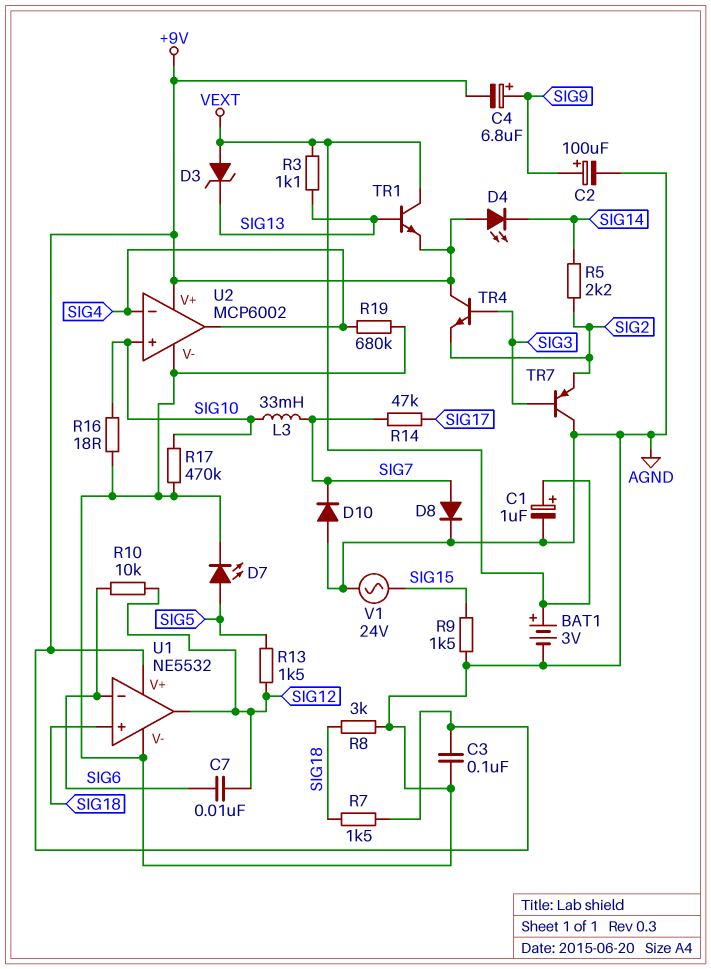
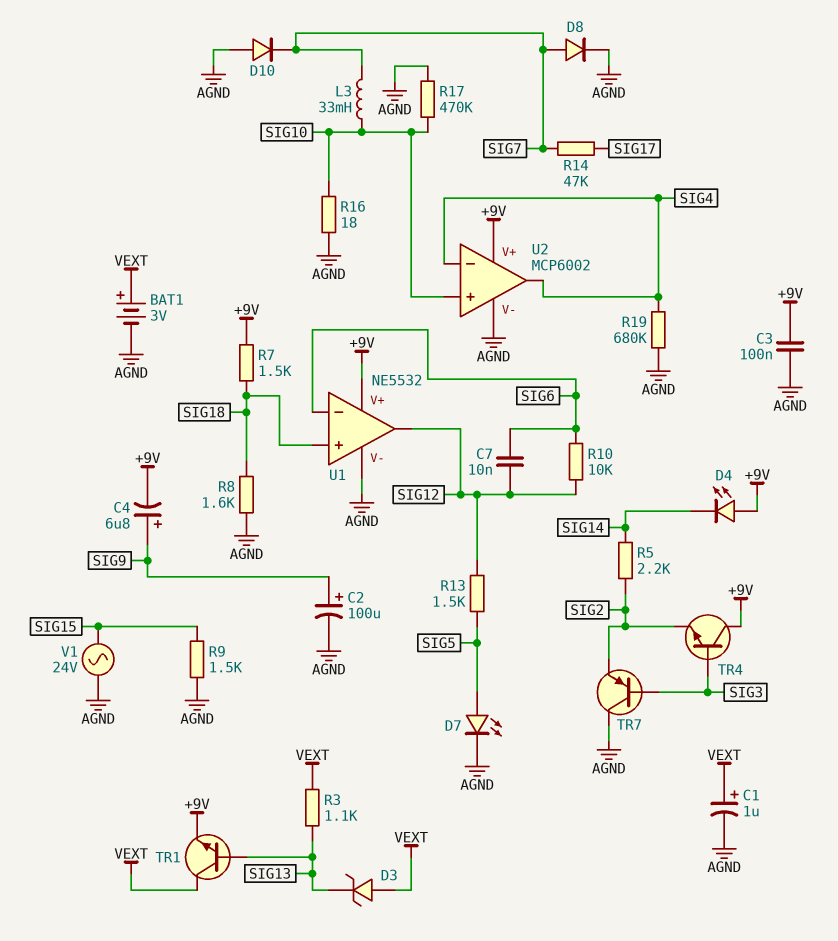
R8: 3k (AGND, SIG18) -> 1.6k (AGND, SIG18)

